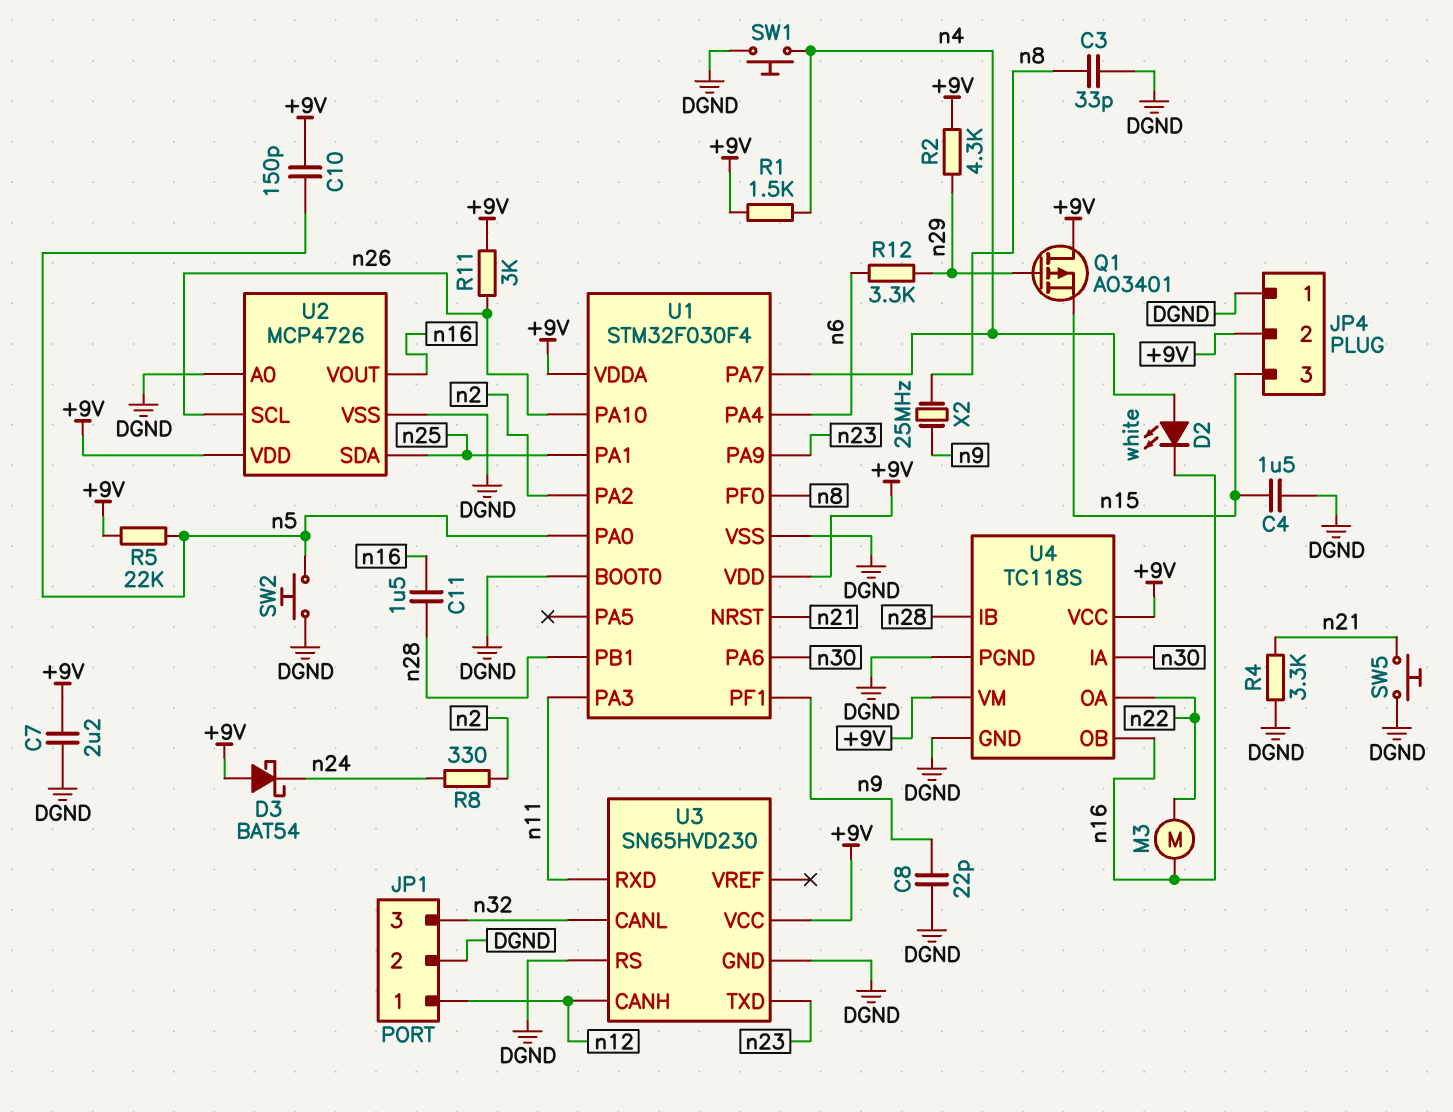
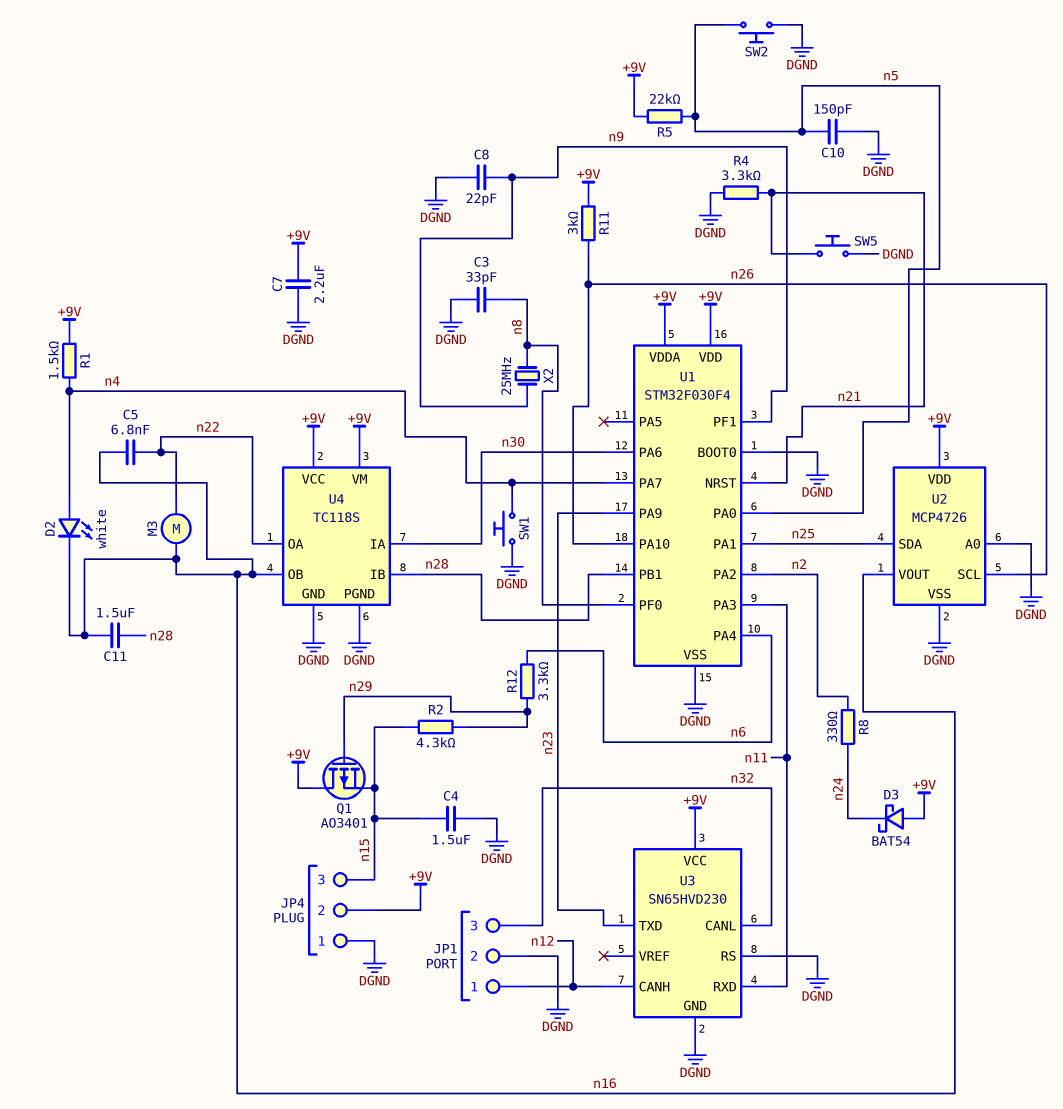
C5: none -> 6.8nF (n16, n22)
C10: 150pF (+9V, n5) -> 150pF (DGND, n5)
R2: 4.3k (+9V, n29) -> 4.3k (n15, n29)

